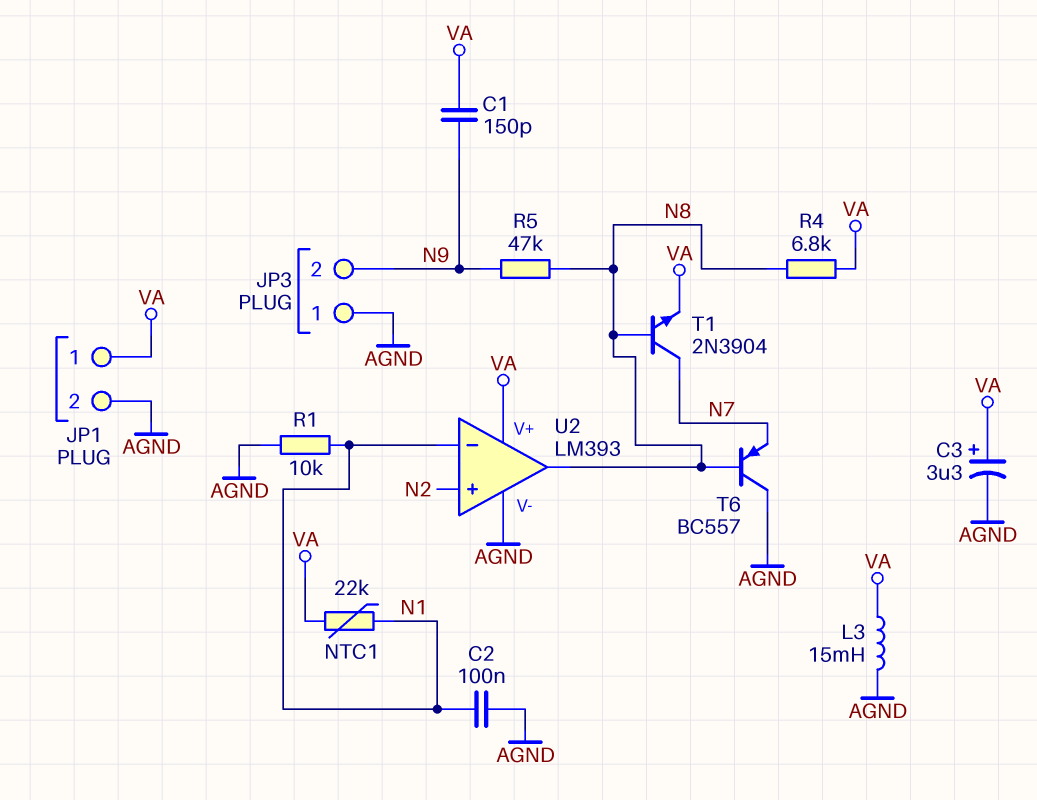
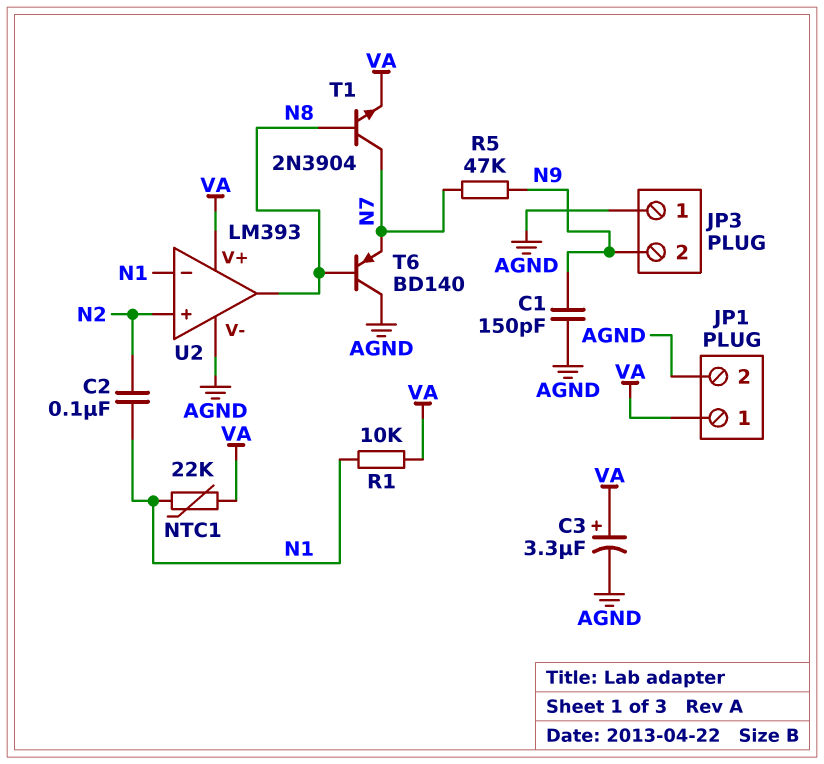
C1: 150pF (N9, VA) -> 150pF (AGND, N9)
C2: 100nF (AGND, N1) -> 100nF (N1, N2)
L3: 15mH (AGND, VA) -> none
R1: 10k (AGND, N1) -> 10k (N1, VA)
R4: 6.8k (N8, VA) -> none
R5: 47k (N8, N9) -> 47k (N7, N9)
T6: PNP BC557 (B N8, C AGND, E N7) -> PNP BD140 (B N8, C AGND, E N7)

